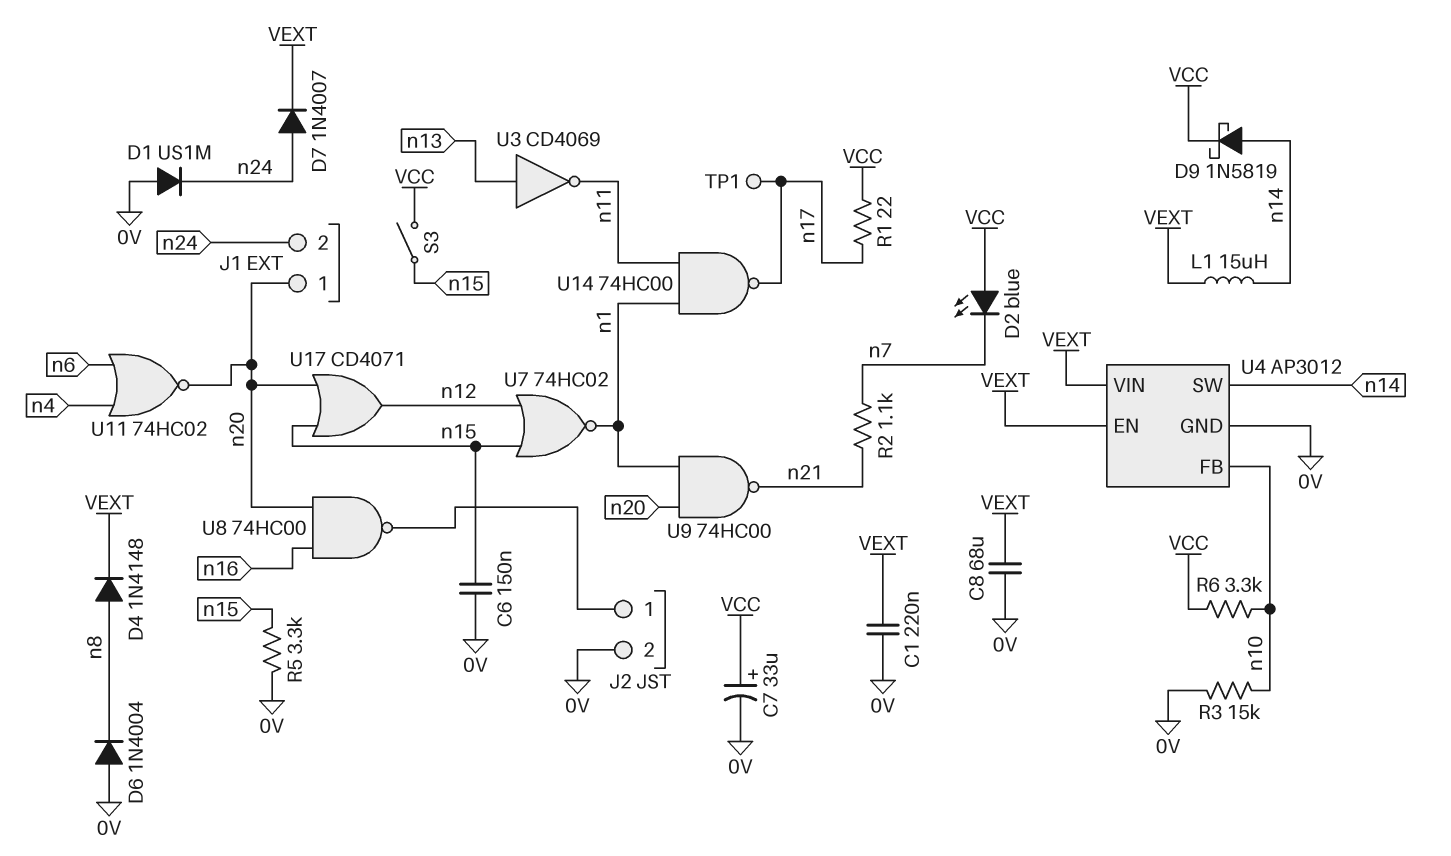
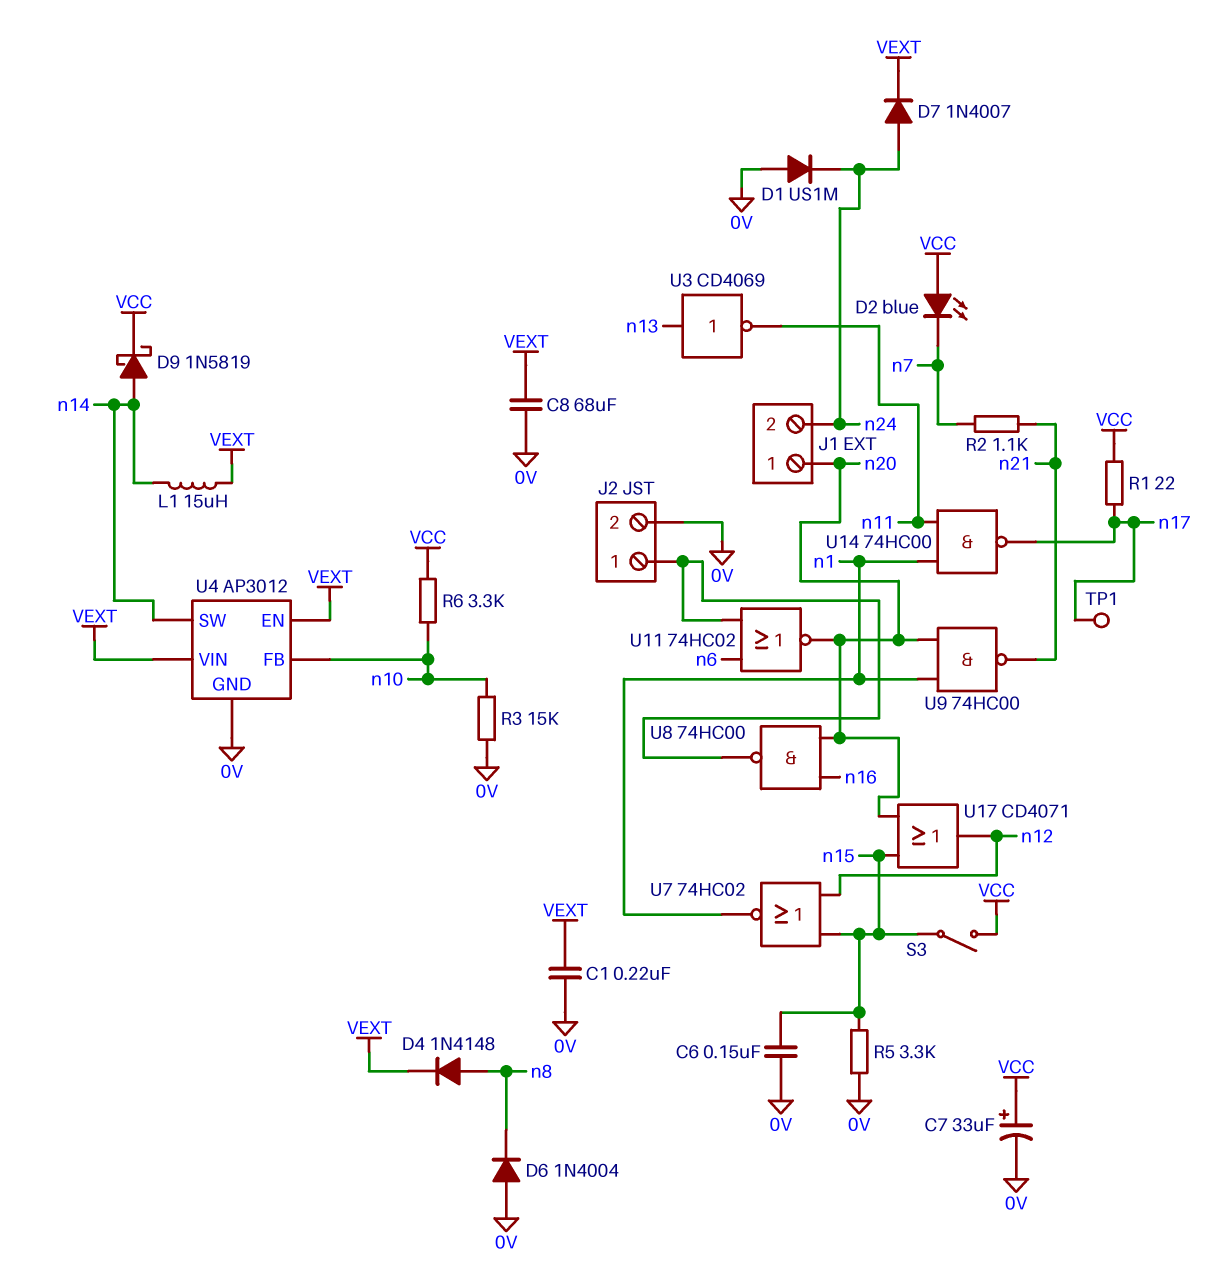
U11: NOR 74HC02 (in n4, in n6, out n20) -> NOR 74HC02 (in J2/1, in n6, out n20)

